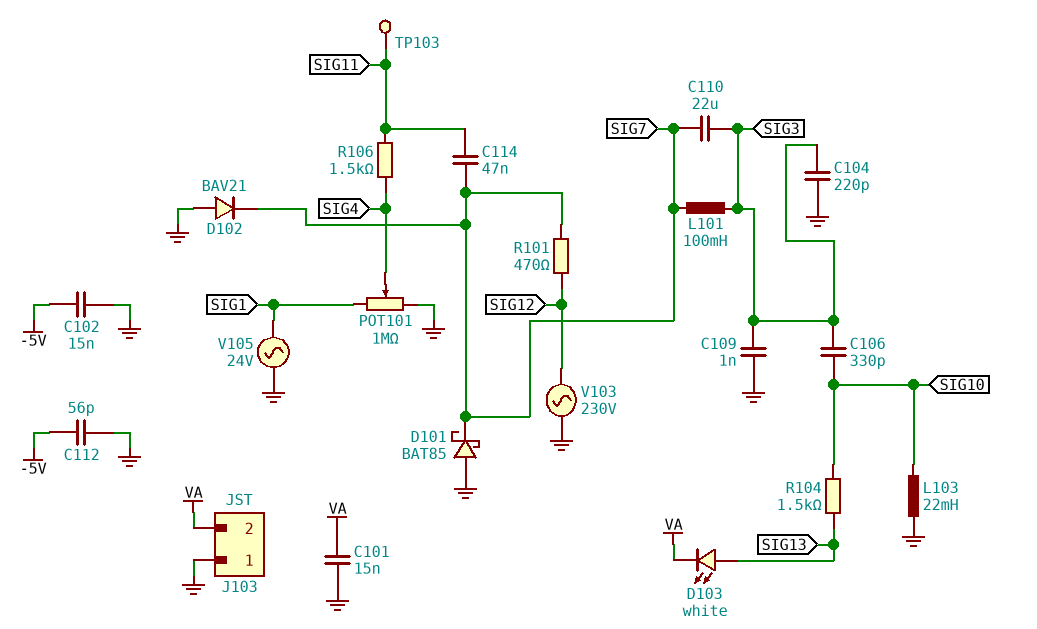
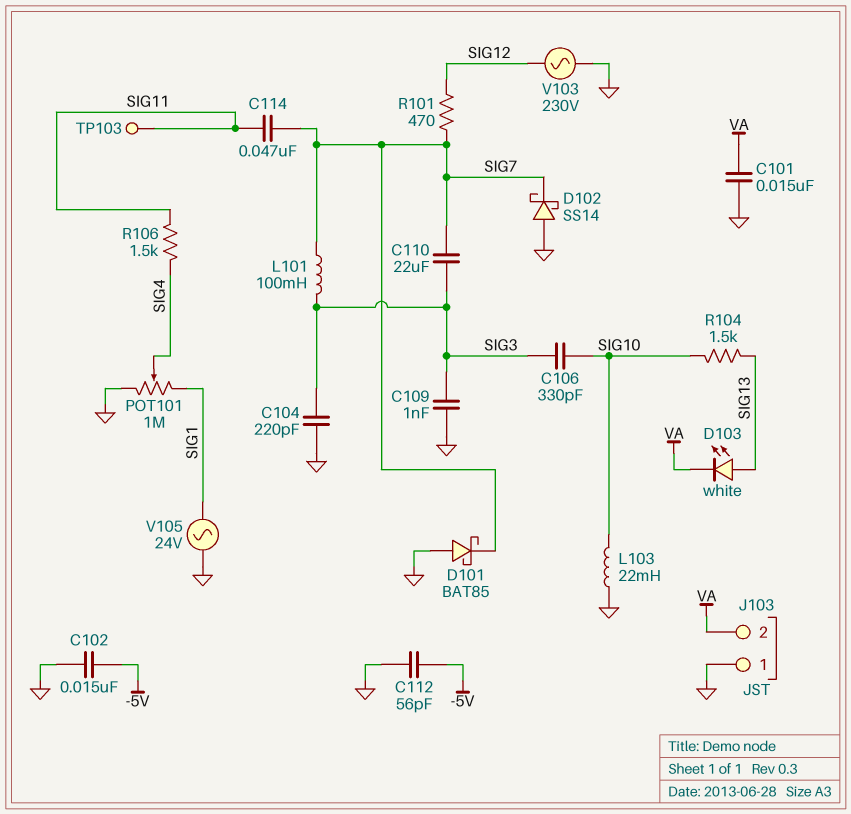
D102: diode BAV21 (A GND, K SIG7) -> schottky SS14 (A GND, K SIG7)

